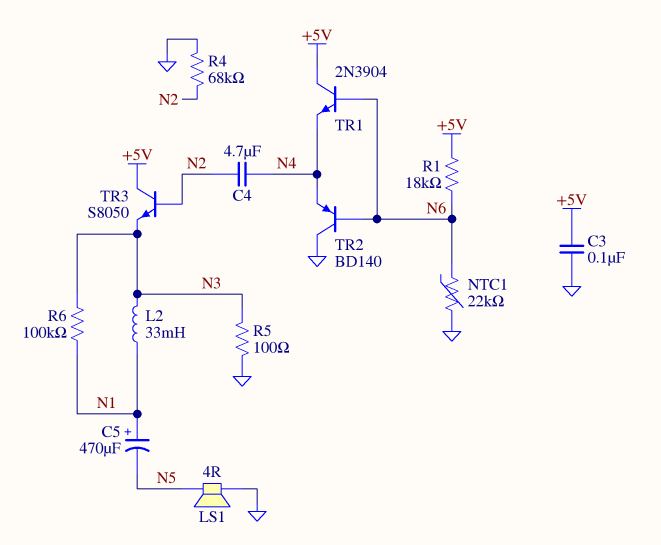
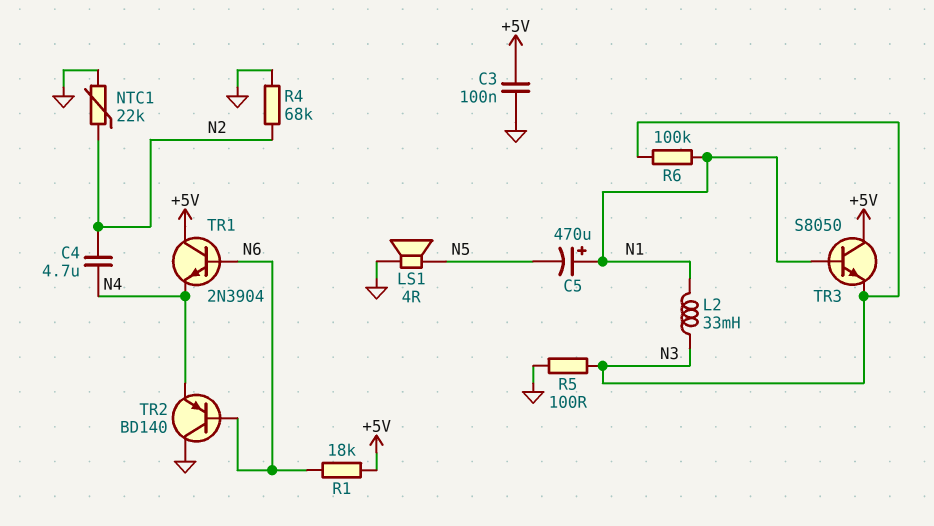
NTC1: 22k (GND, N6) -> 22k (GND, N2)
TR3: NPN S8050 (B N2, C +5V, E N3) -> NPN S8050 (B N1, C +5V, E N3)

